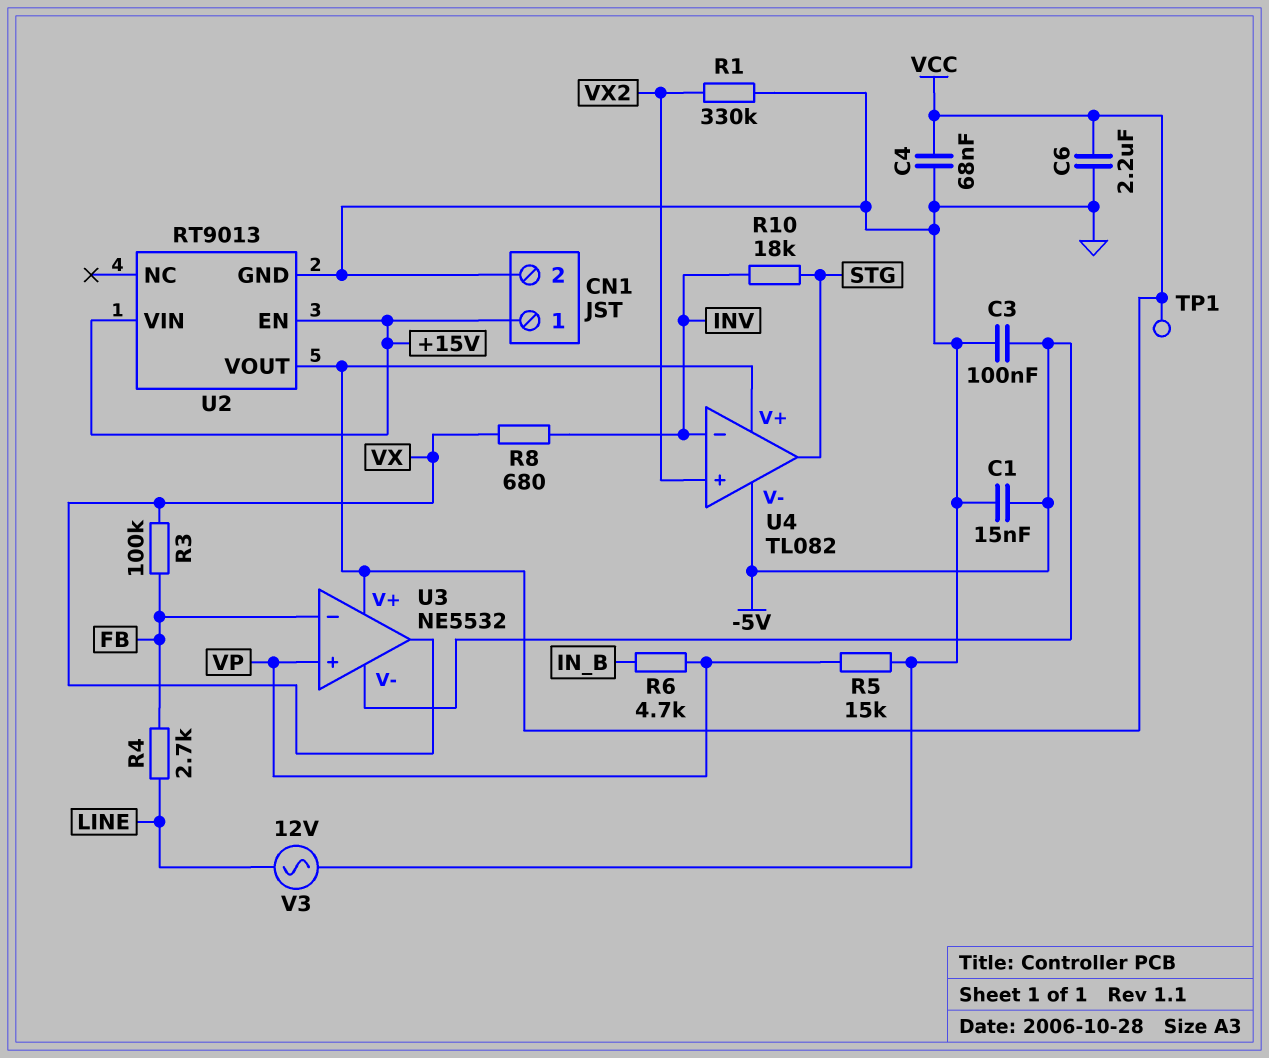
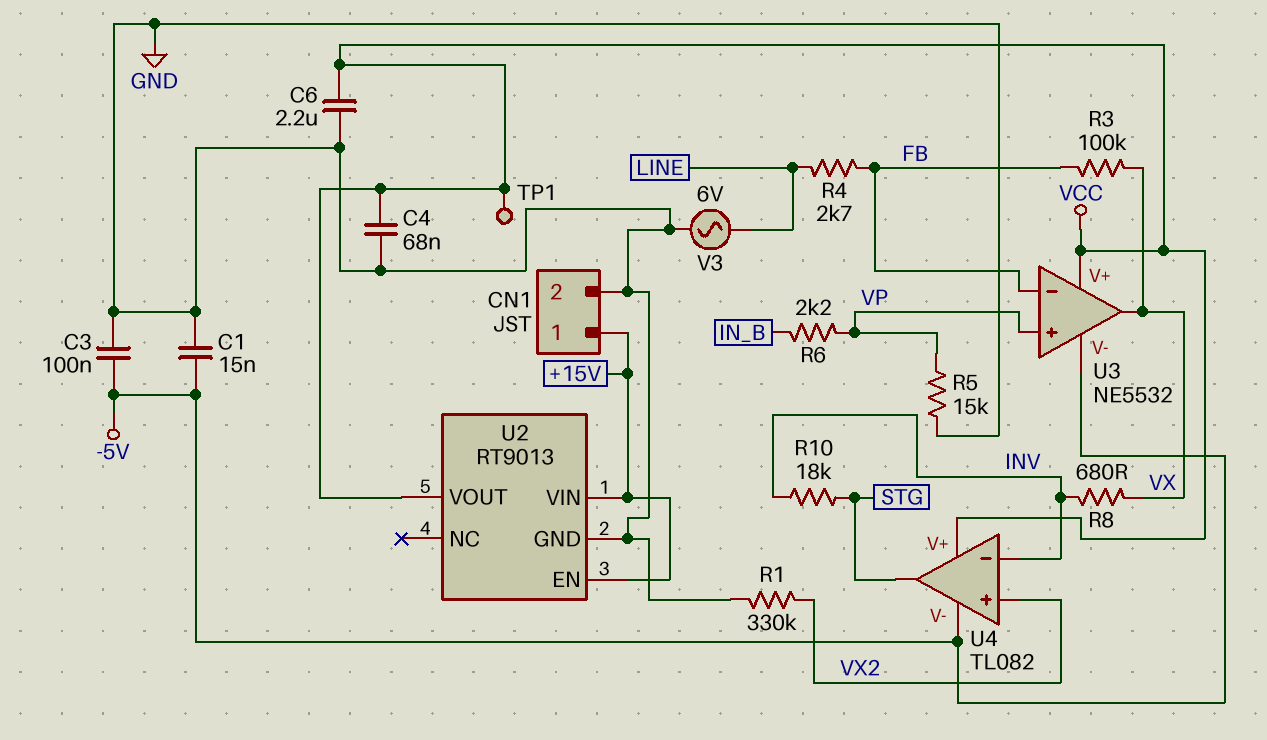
R6: 4.7k (IN_B, VP) -> 2.2k (IN_B, VP)
V3: AC 12V (GND, LINE) -> AC 6V (GND, LINE)

